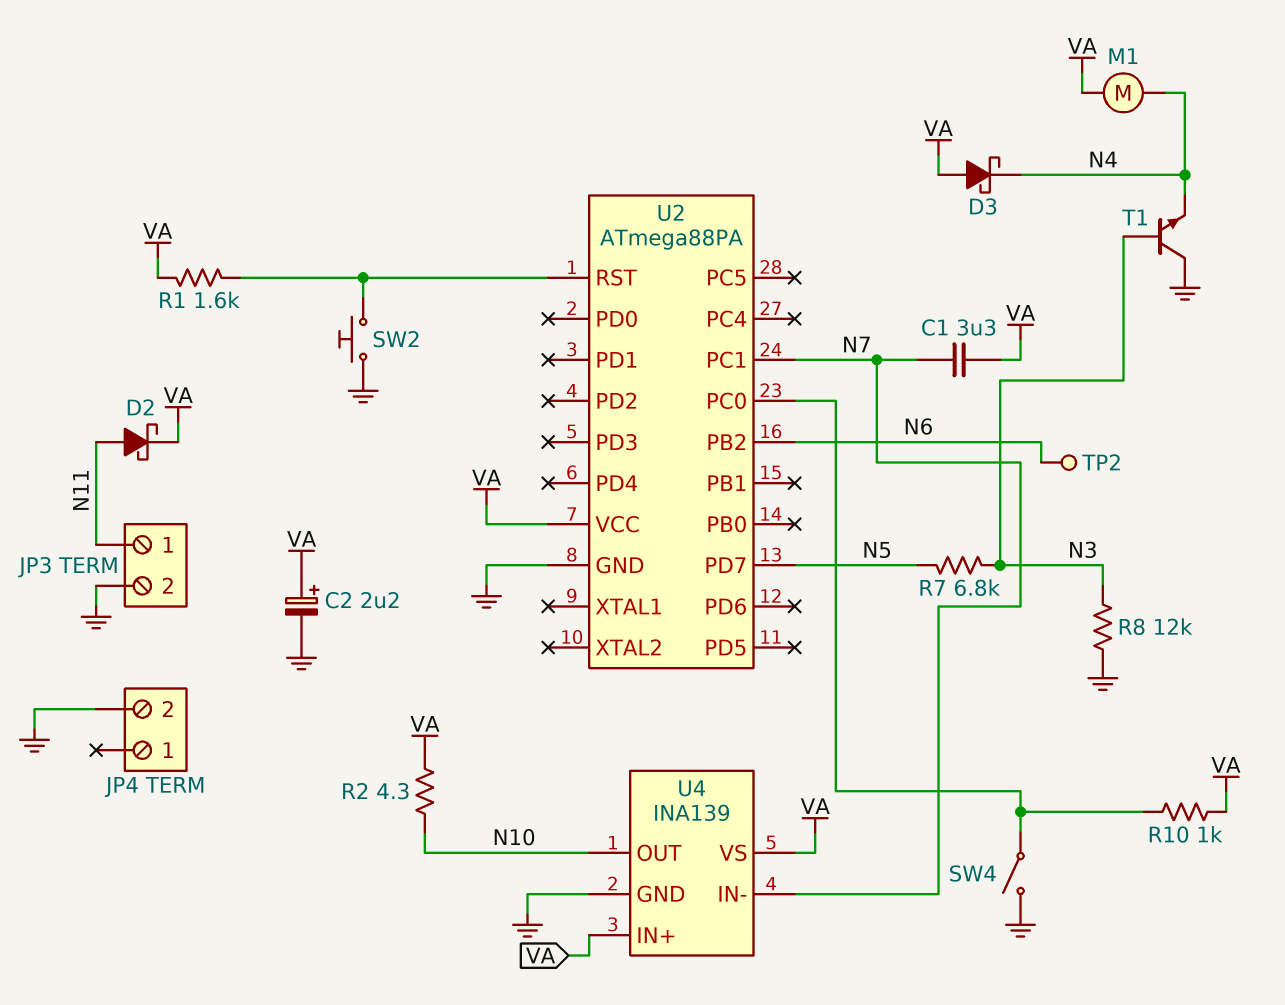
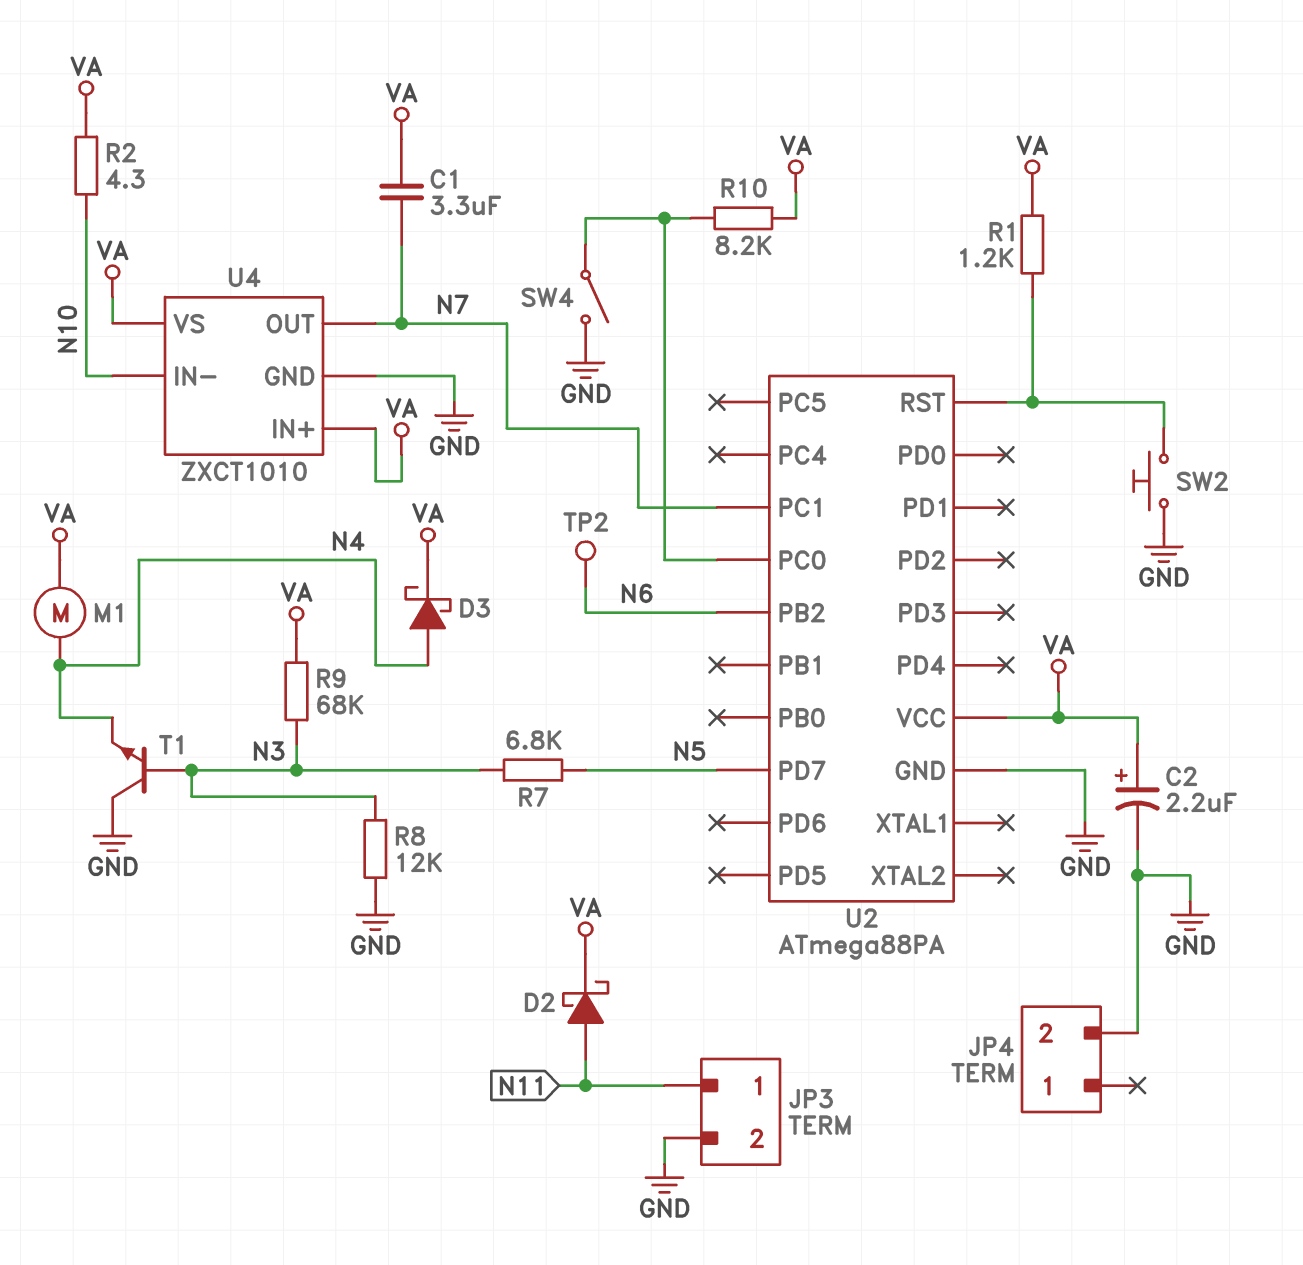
D3: schottky (A VA, K N4) -> schottky (A N4, K VA)
R1: 1.6k (U2/RST, VA) -> 1.2k (U2/RST, VA)
R9: none -> 68k (N3, VA)
R10: 1k (U2/PC0, VA) -> 8.2k (U2/PC0, VA)
U4: INA139 -> ZXCT1010
U4 pin IN-: N7 -> N10
U4 pin OUT: N10 -> N7

